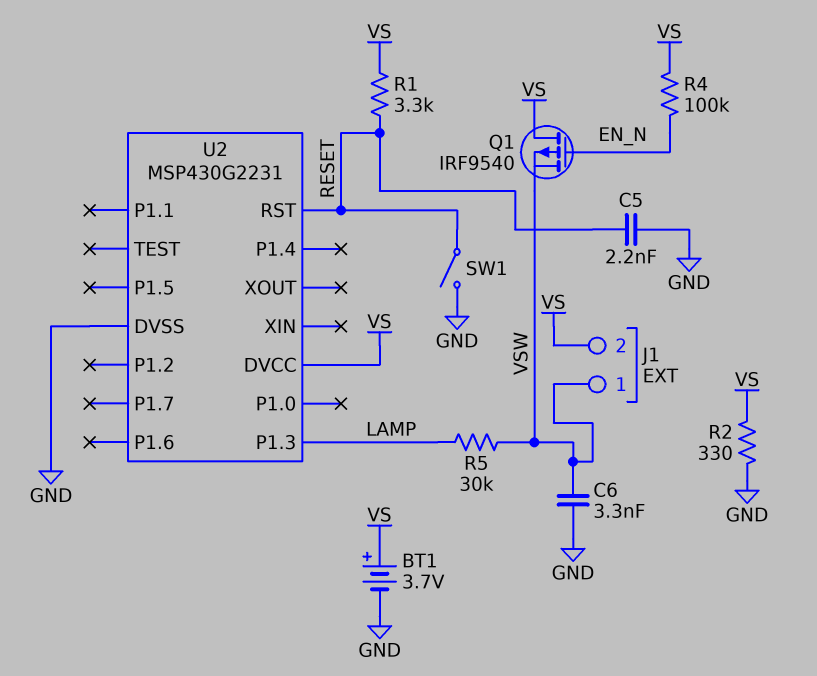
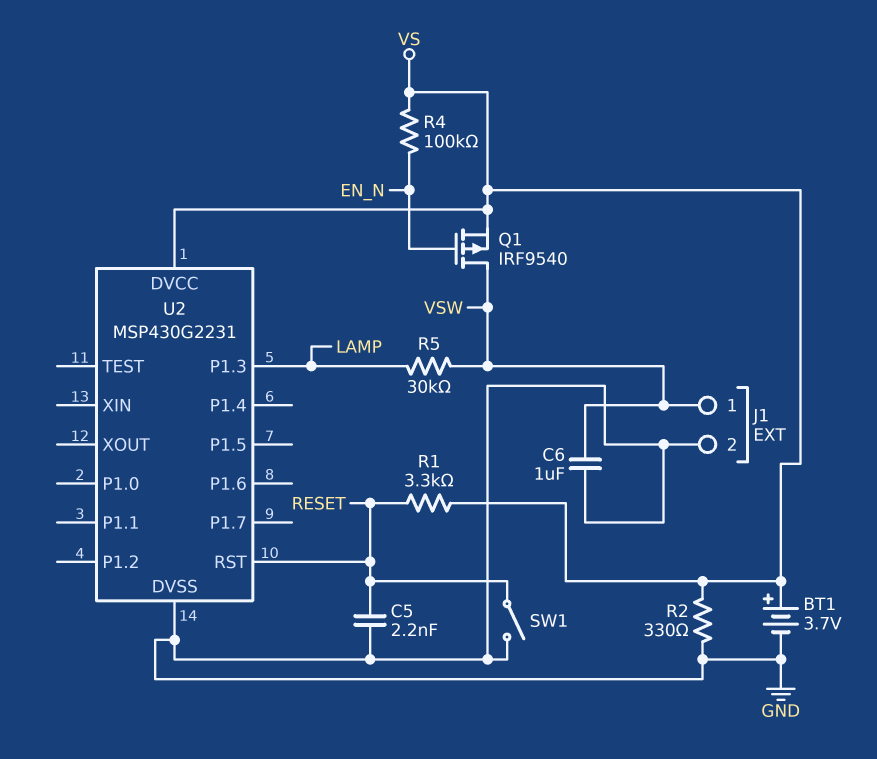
C6: 3.3nF (GND, VSW) -> 1uF (GND, VSW)
J1 pin 2: VS -> GND
Q1: PMOS IRF9540 (G EN_N, D VS, S VSW) -> PMOS IRF9540 (G EN_N, D VSW, S VS)

